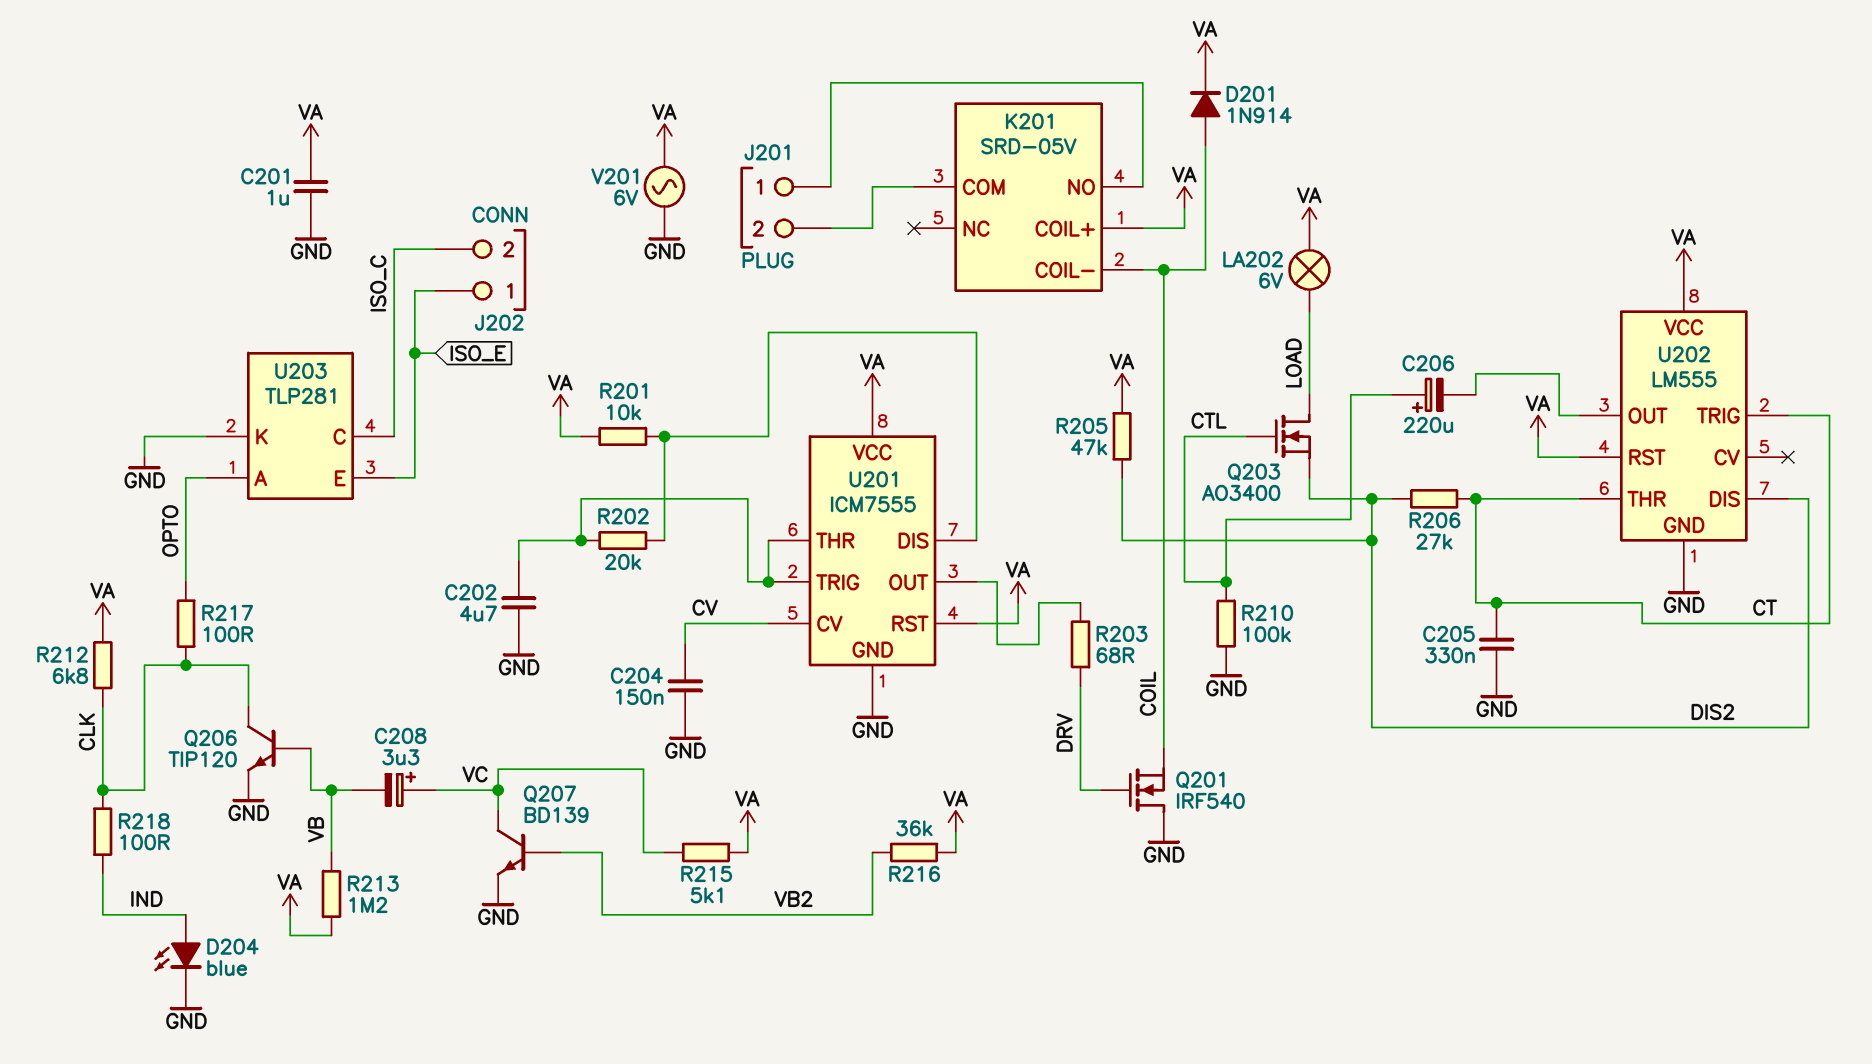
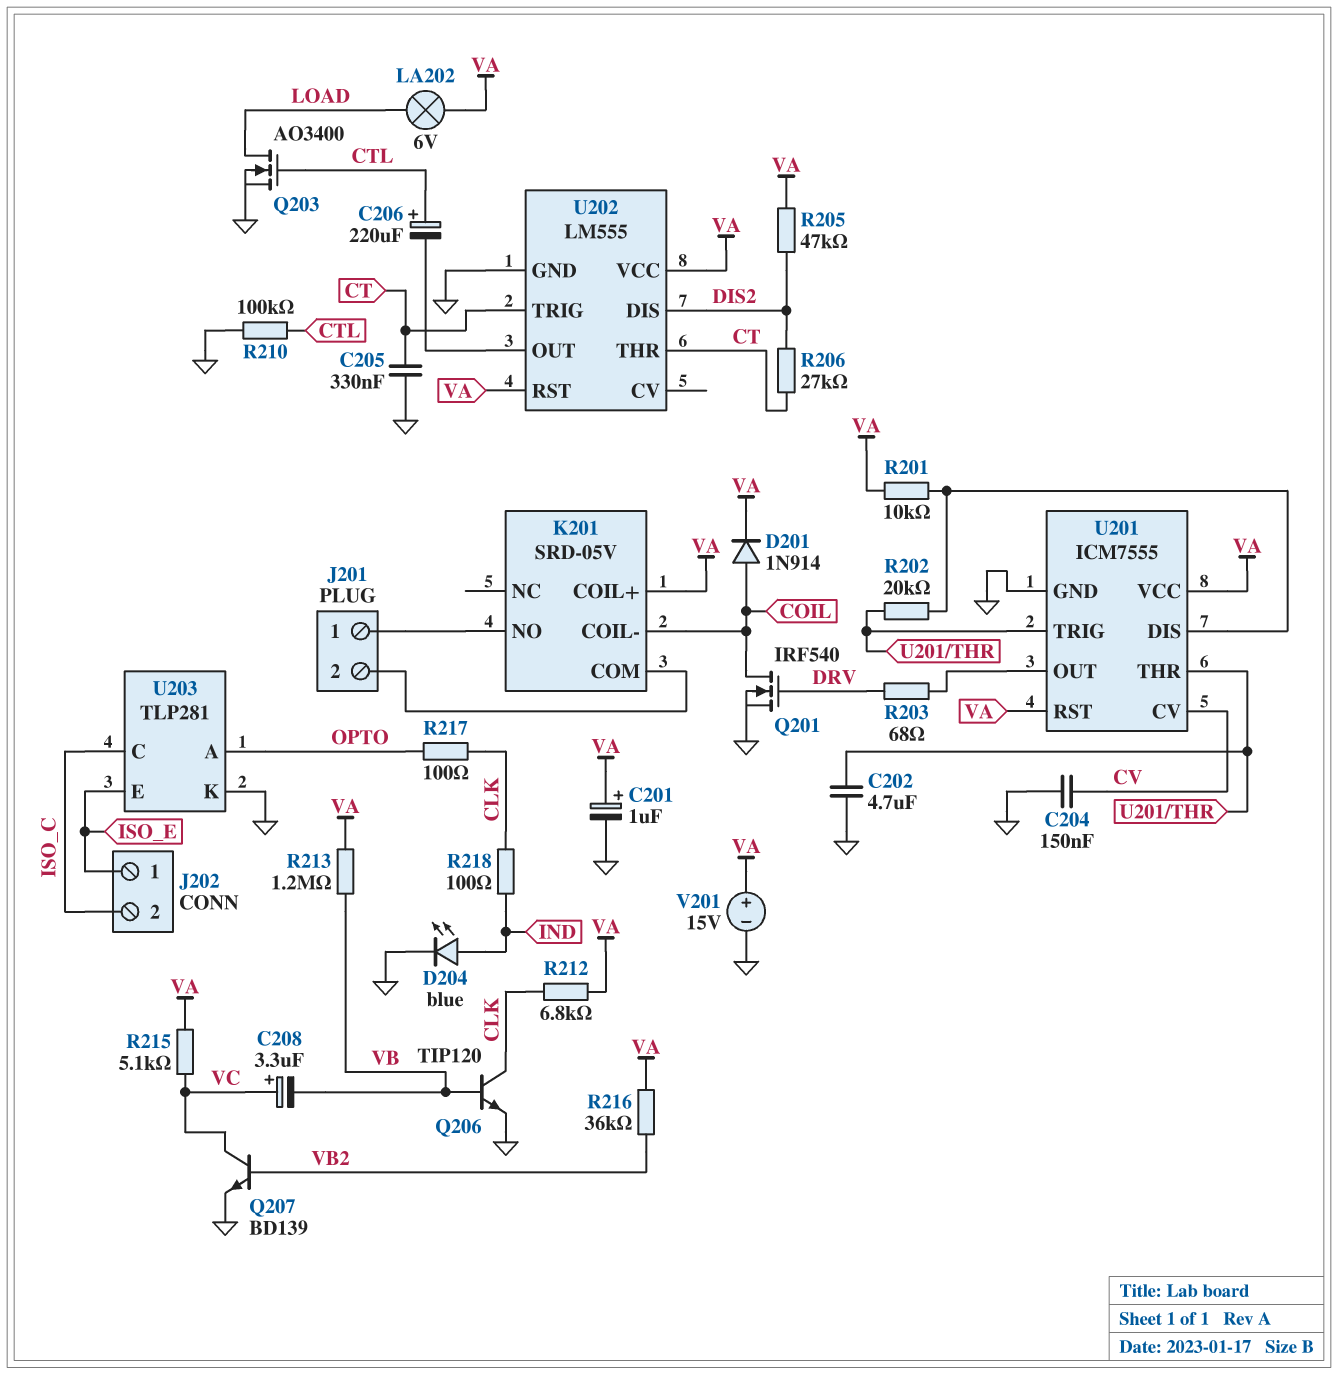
C201: 1uF (GND, VA) -> 1uF (plus VA, minus GND)
Q201: NMOS IRF540 (G DRV, D GND, S COIL) -> NMOS IRF540 (G DRV, D COIL, S GND)
Q203: NMOS AO3400 (G CTL, D LOAD, S DIS2) -> NMOS AO3400 (G CTL, D LOAD, S GND)
V201: AC 6V (GND, VA) -> 15V (plus VA, minus GND)

